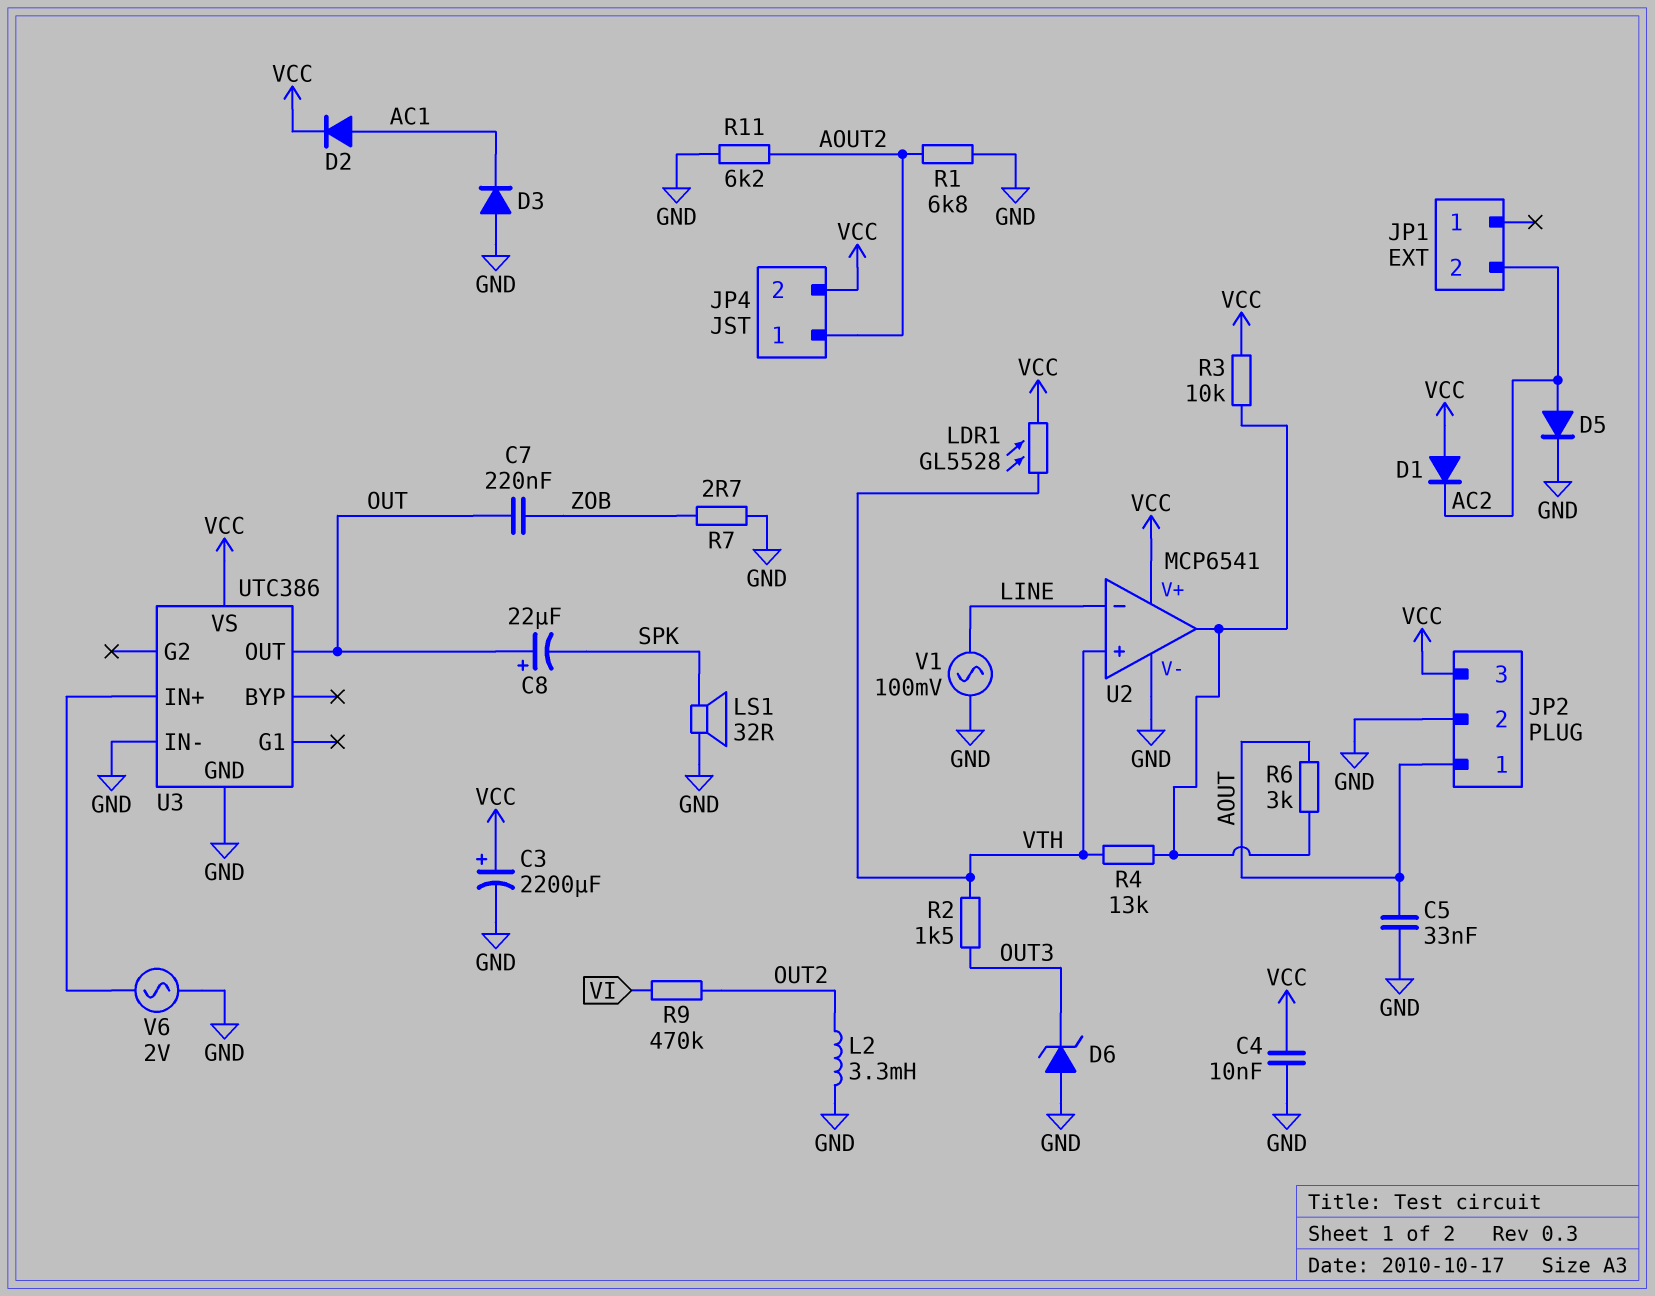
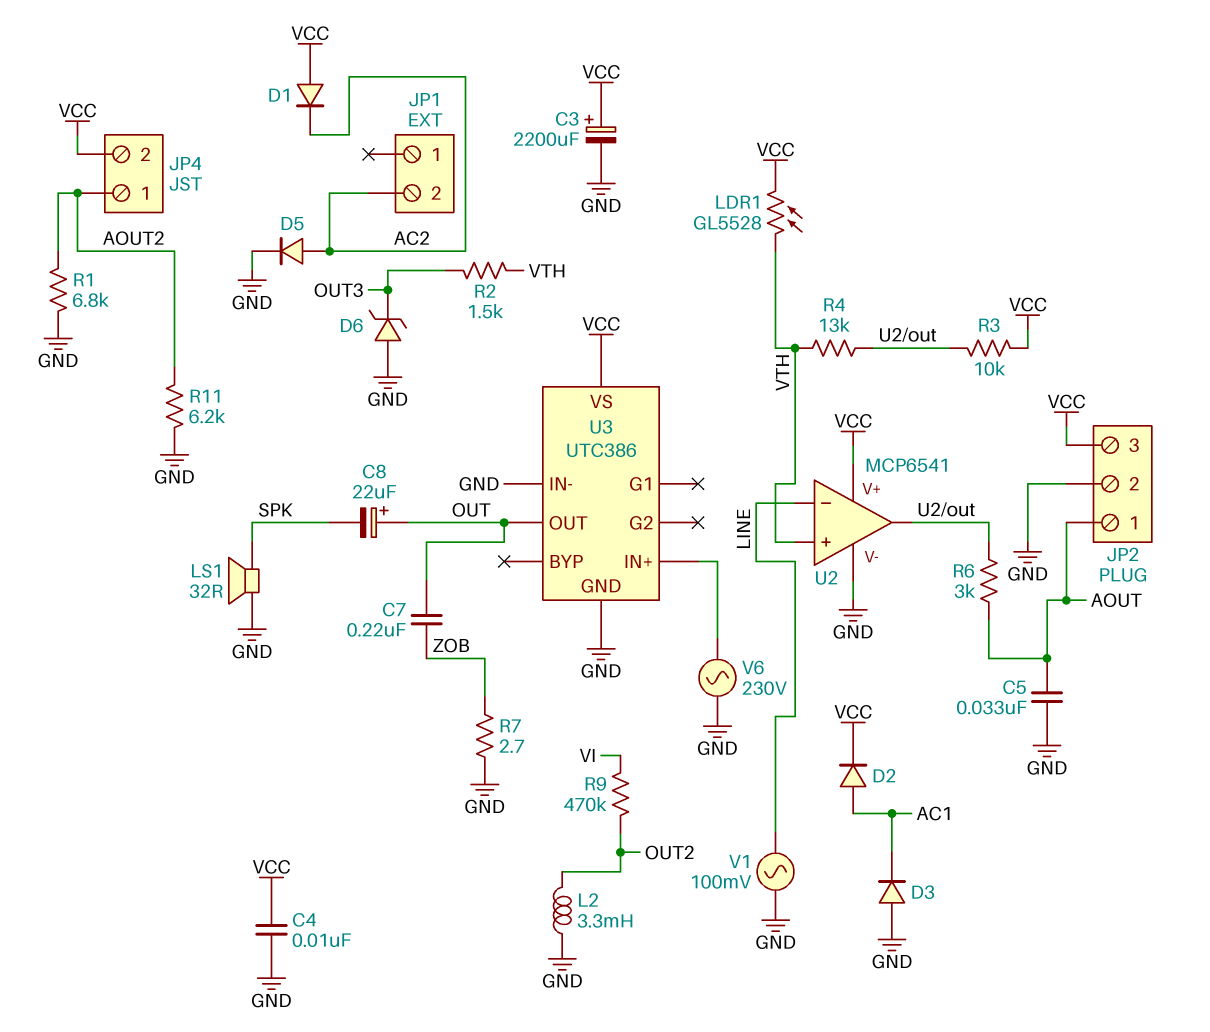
V6: AC 2V (GND, U3/IN+) -> AC 230V (GND, U3/IN+)

